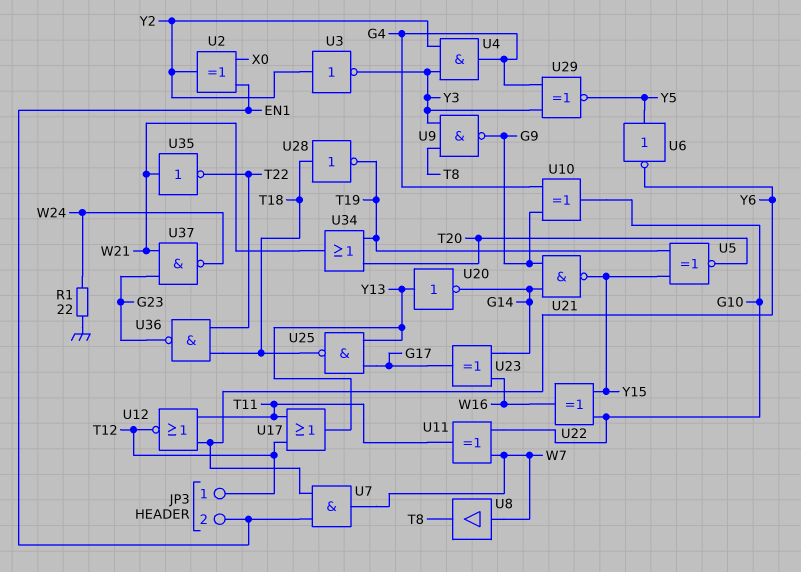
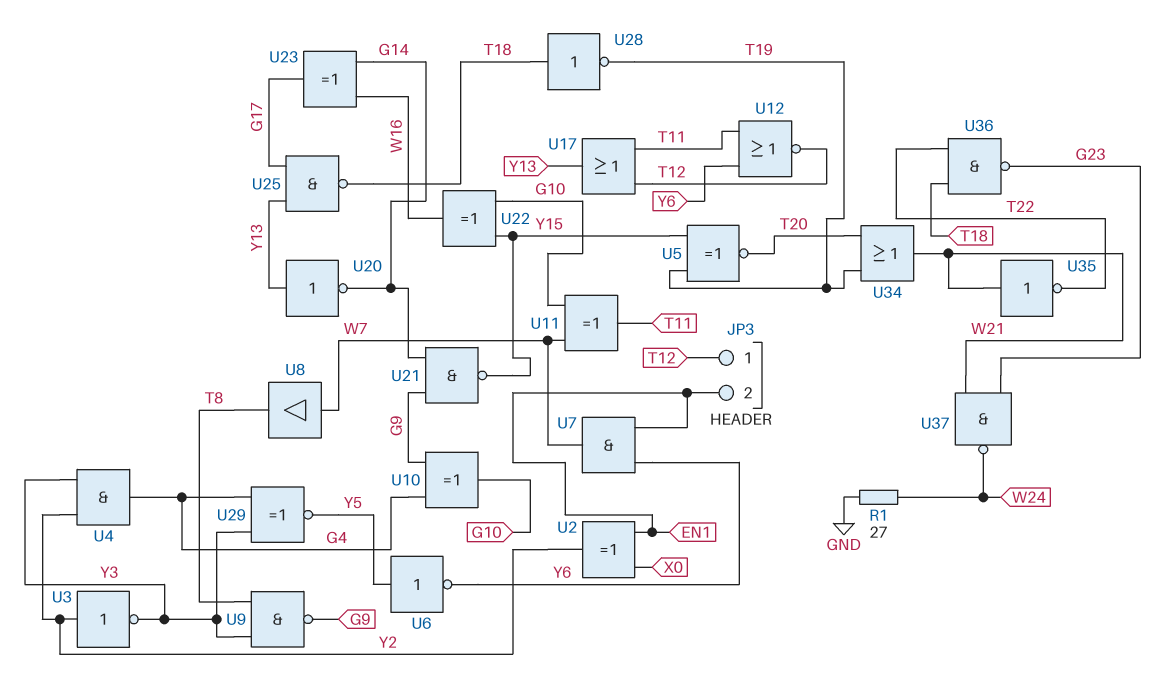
R1: 22 (GND, W24) -> 27 (GND, W24)

